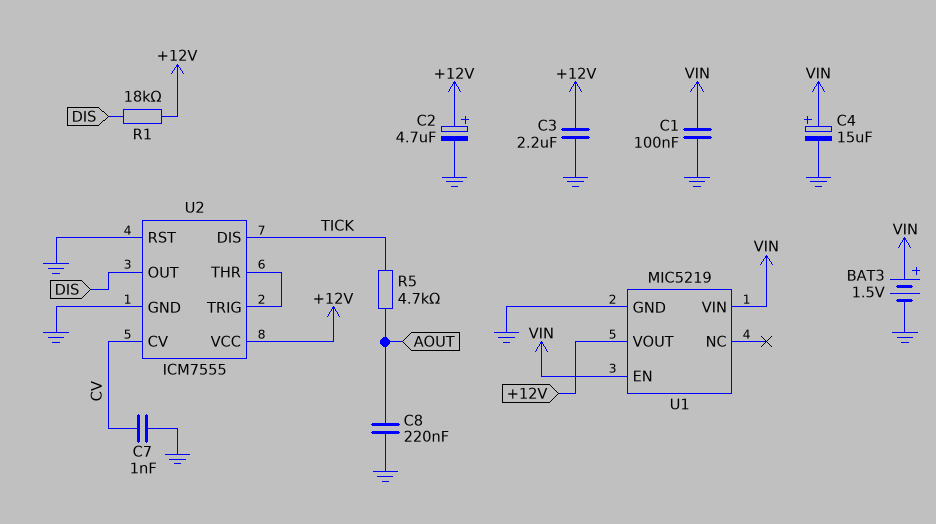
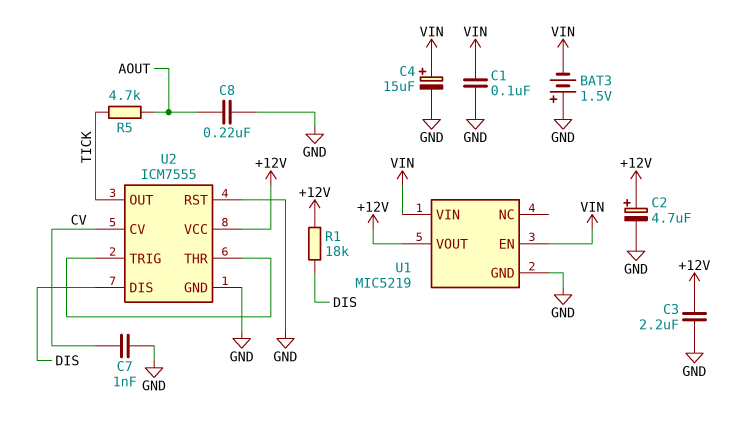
BAT3: 1.5V (plus VIN, minus GND) -> 1.5V (plus GND, minus VIN)
U2 pin DIS: TICK -> DIS
U2 pin OUT: DIS -> TICK

